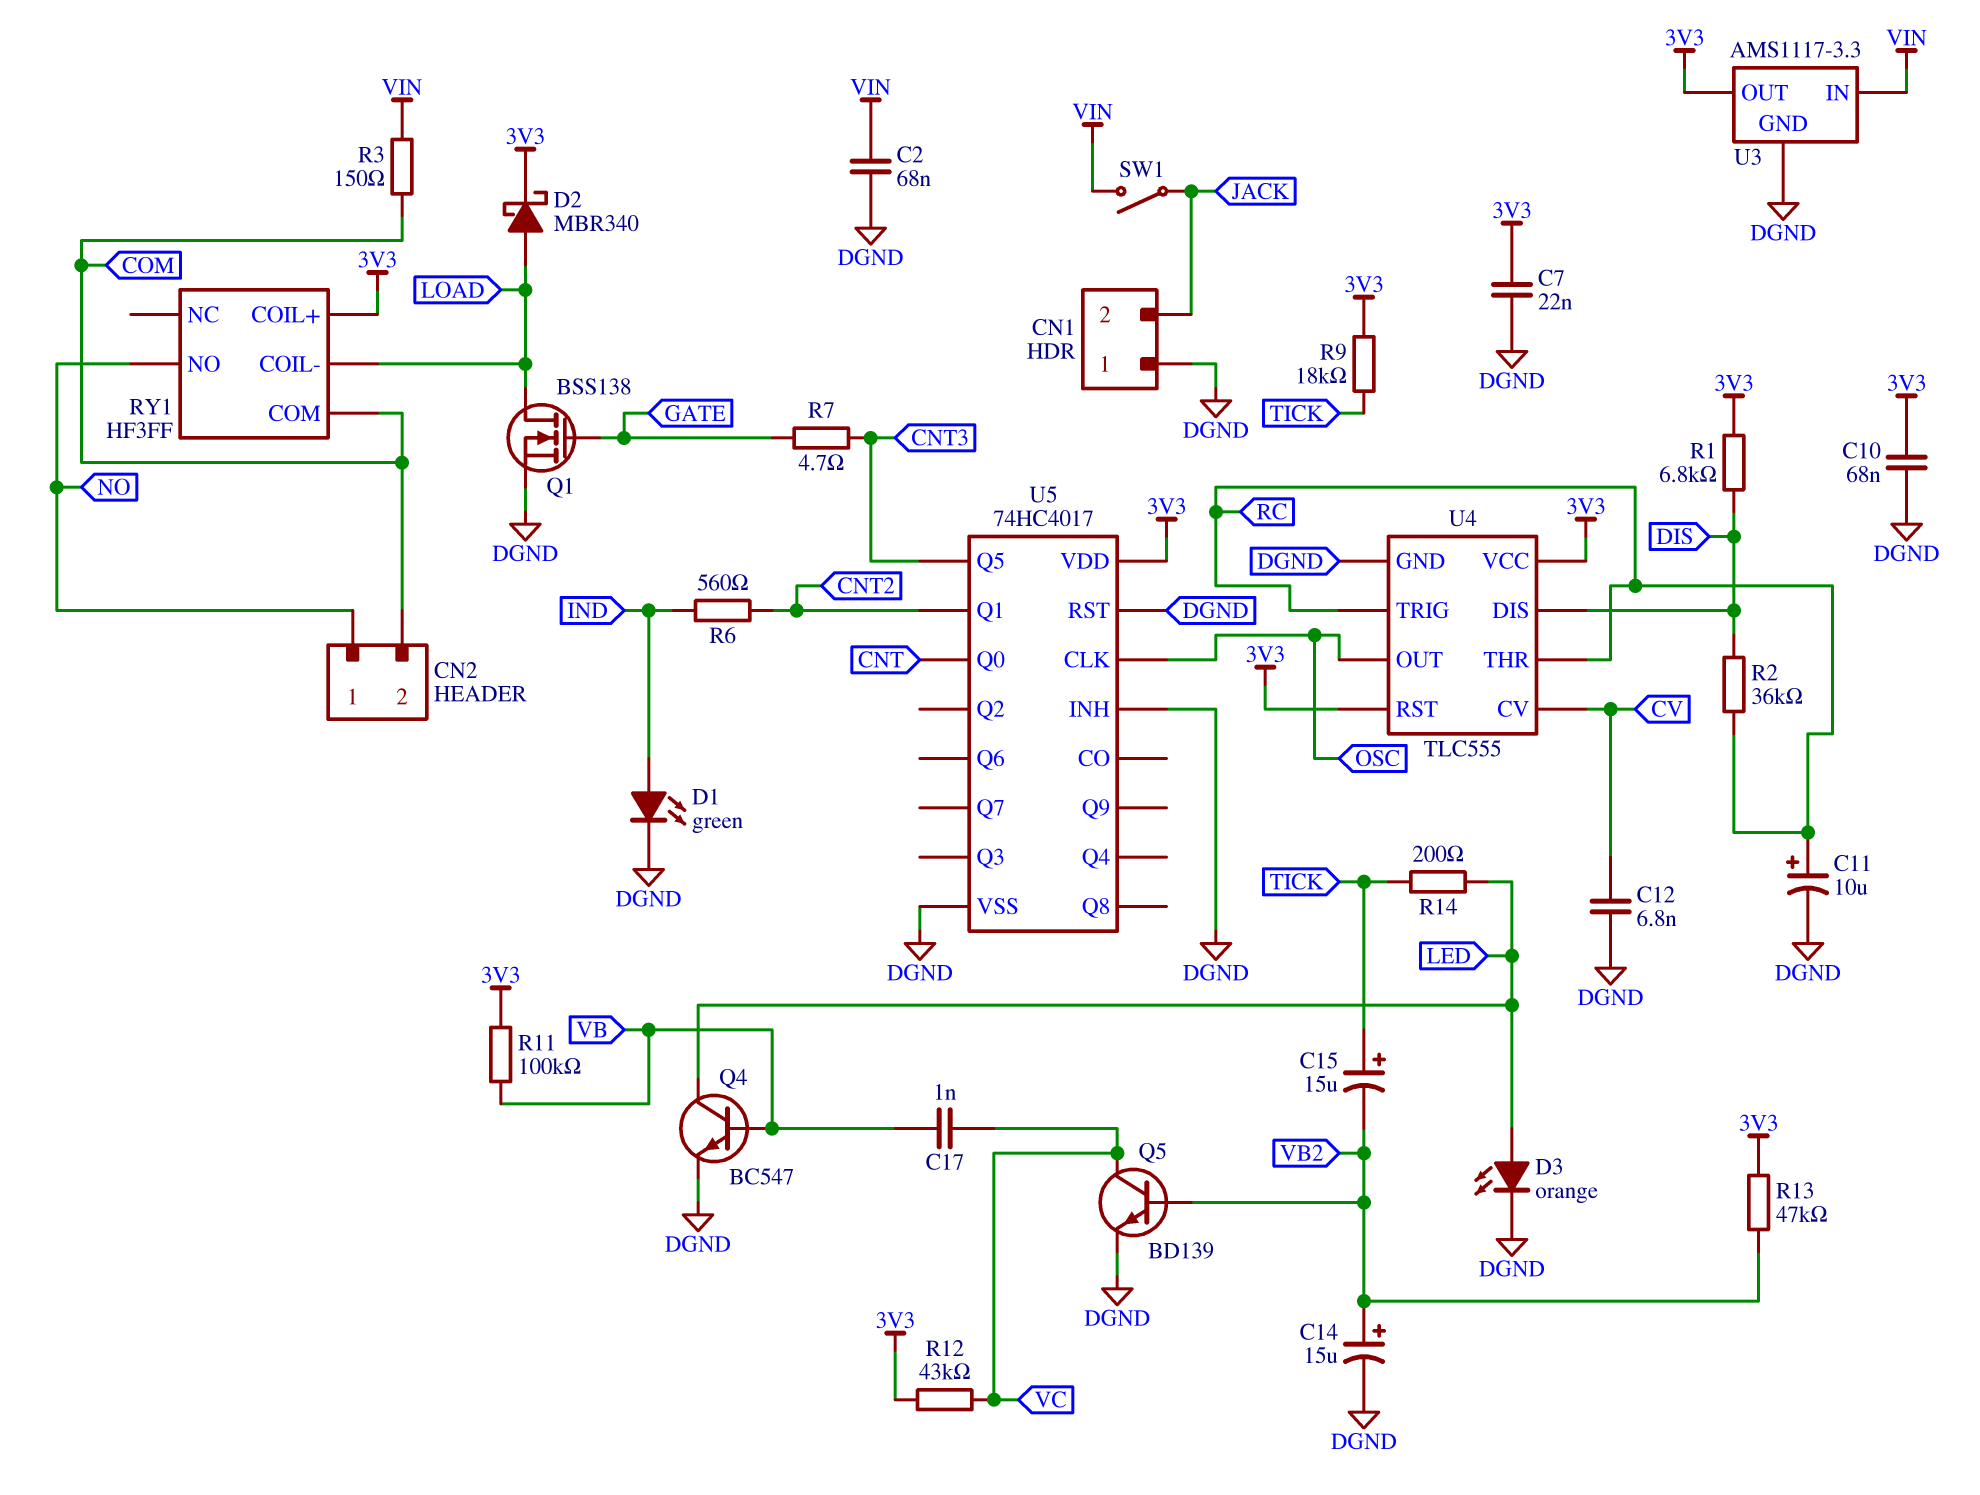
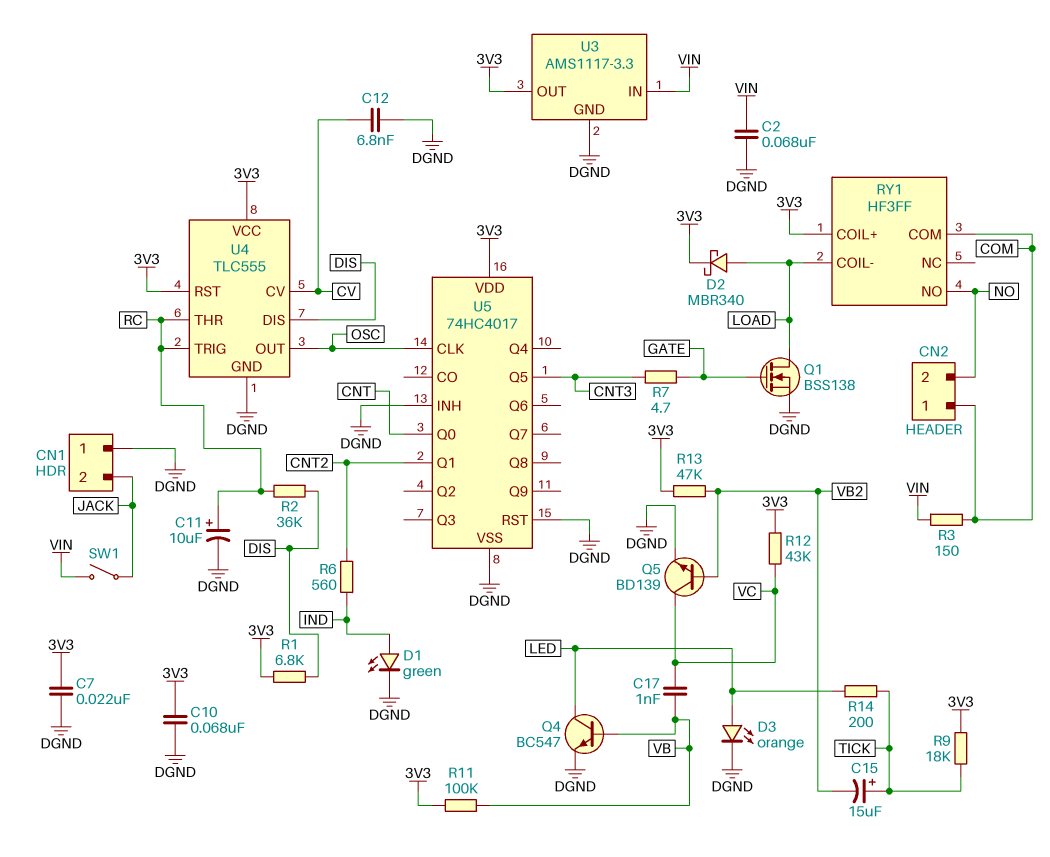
C14: 15uF (plus VB2, minus DGND) -> none
CN2 pin 1: NO -> COM
CN2 pin 2: COM -> NO

